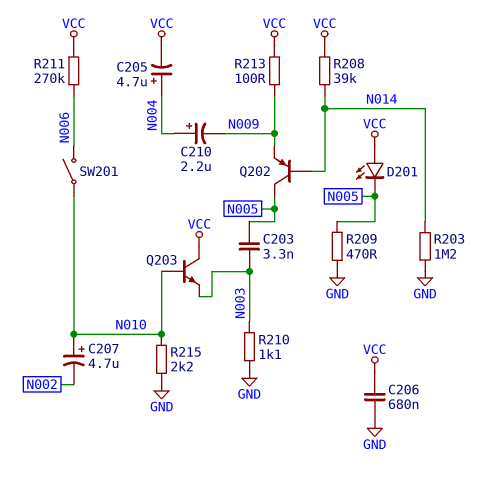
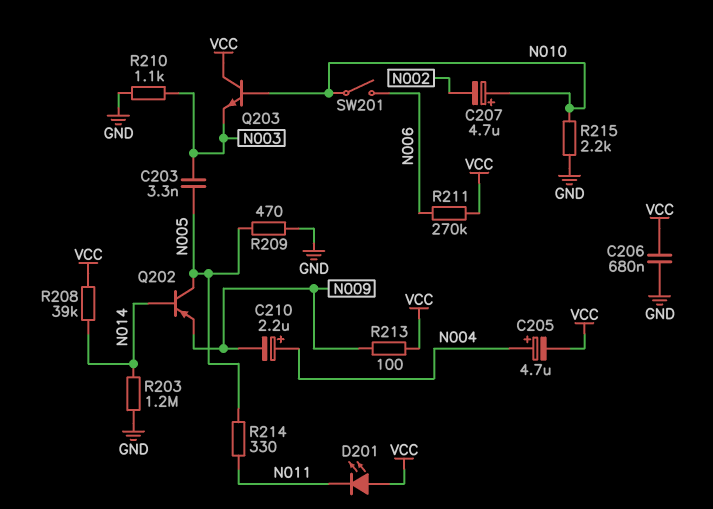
D201: LED (A VCC, K N005) -> LED (A VCC, K N011)
R214: none -> 330 (N005, N011)

